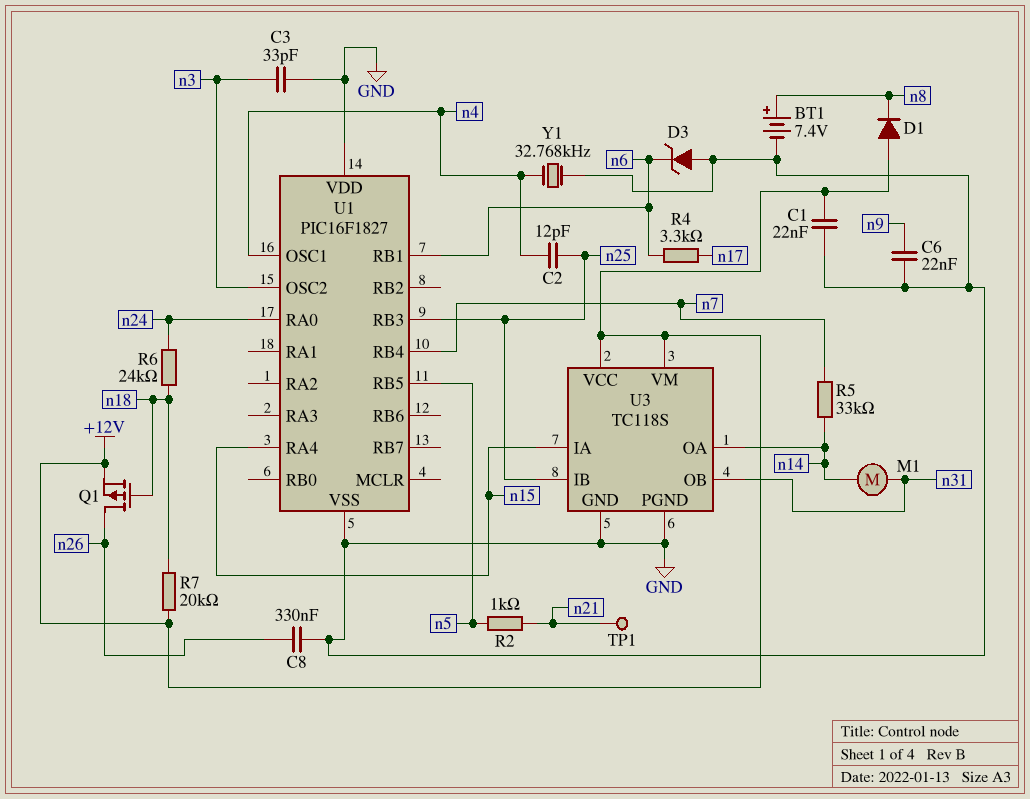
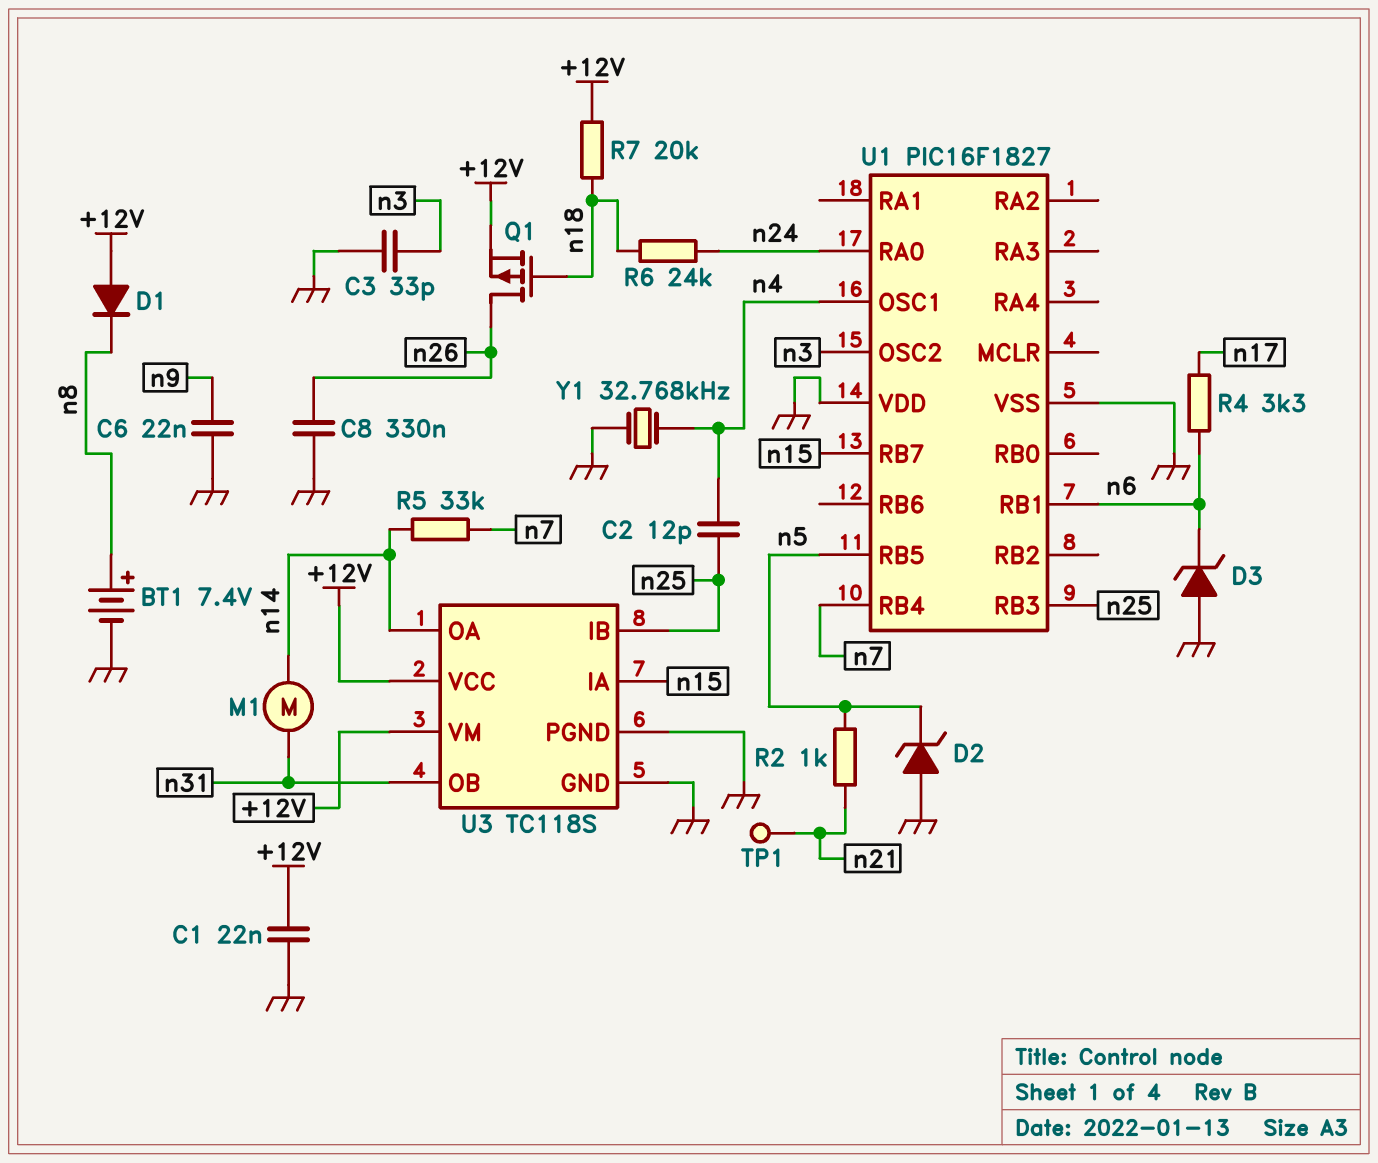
D2: none -> zener (A GND, K n5)
U1 pin RA4: n15 -> none
U1 pin RB7: none -> n15

